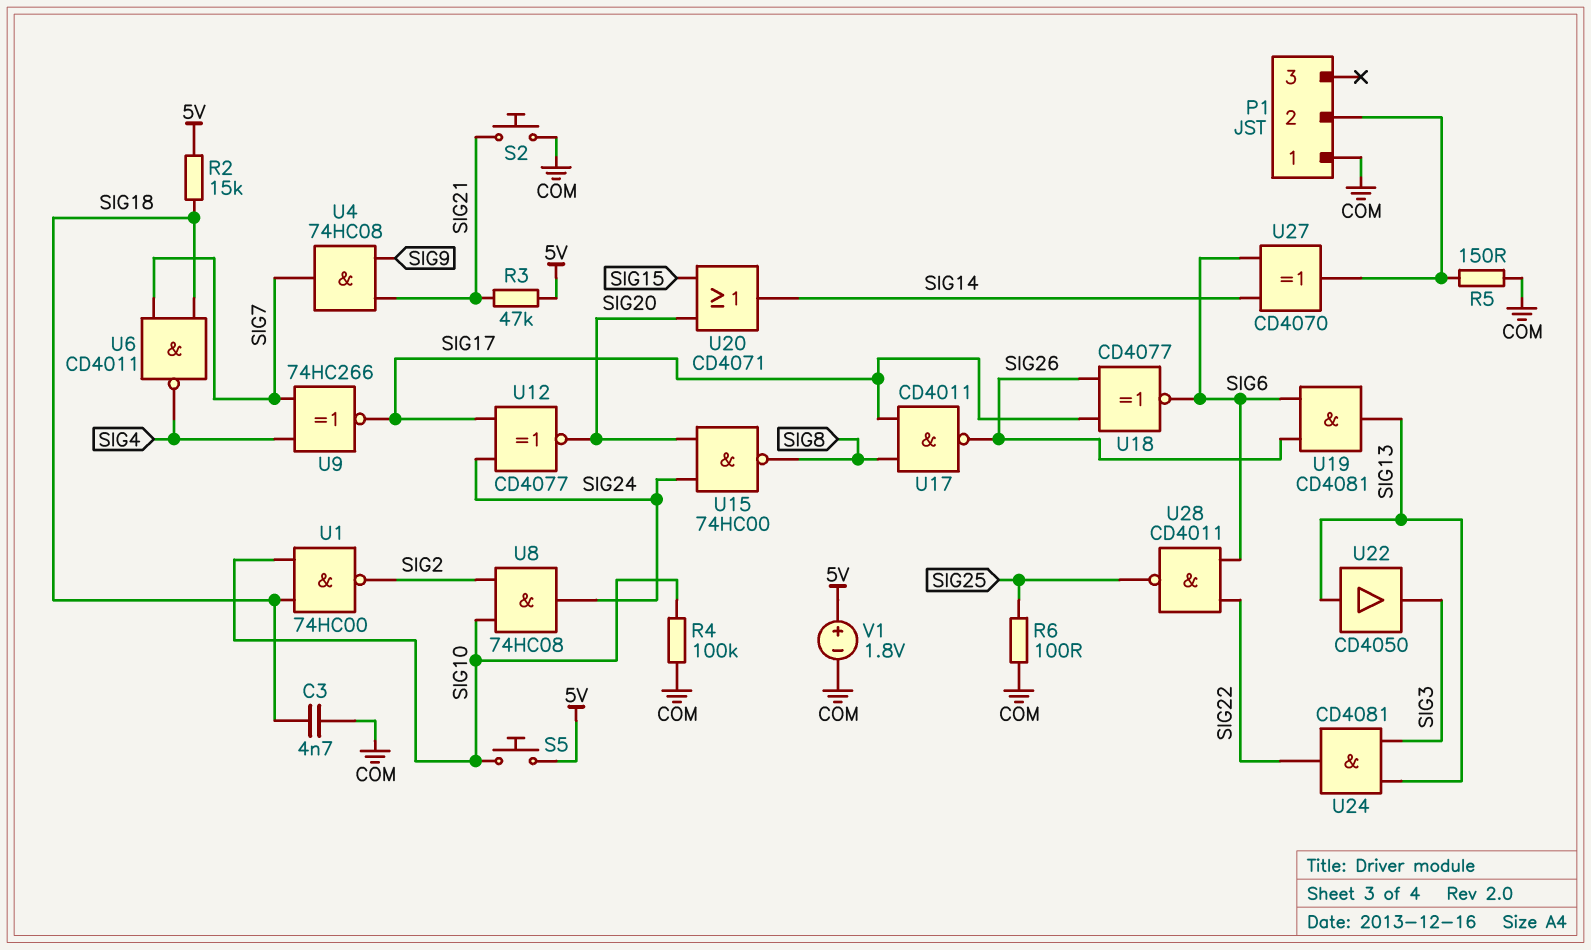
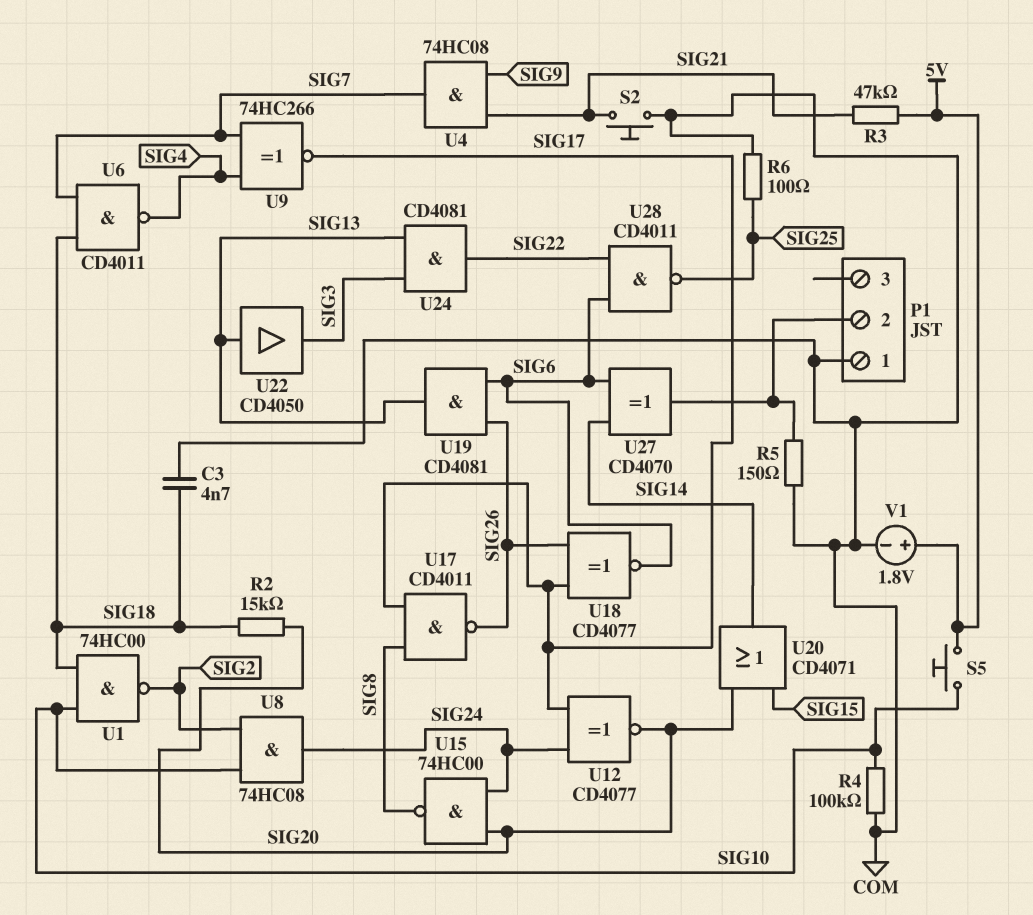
R2: 15k (5V, SIG18) -> 15k (SIG18, SIG20)

